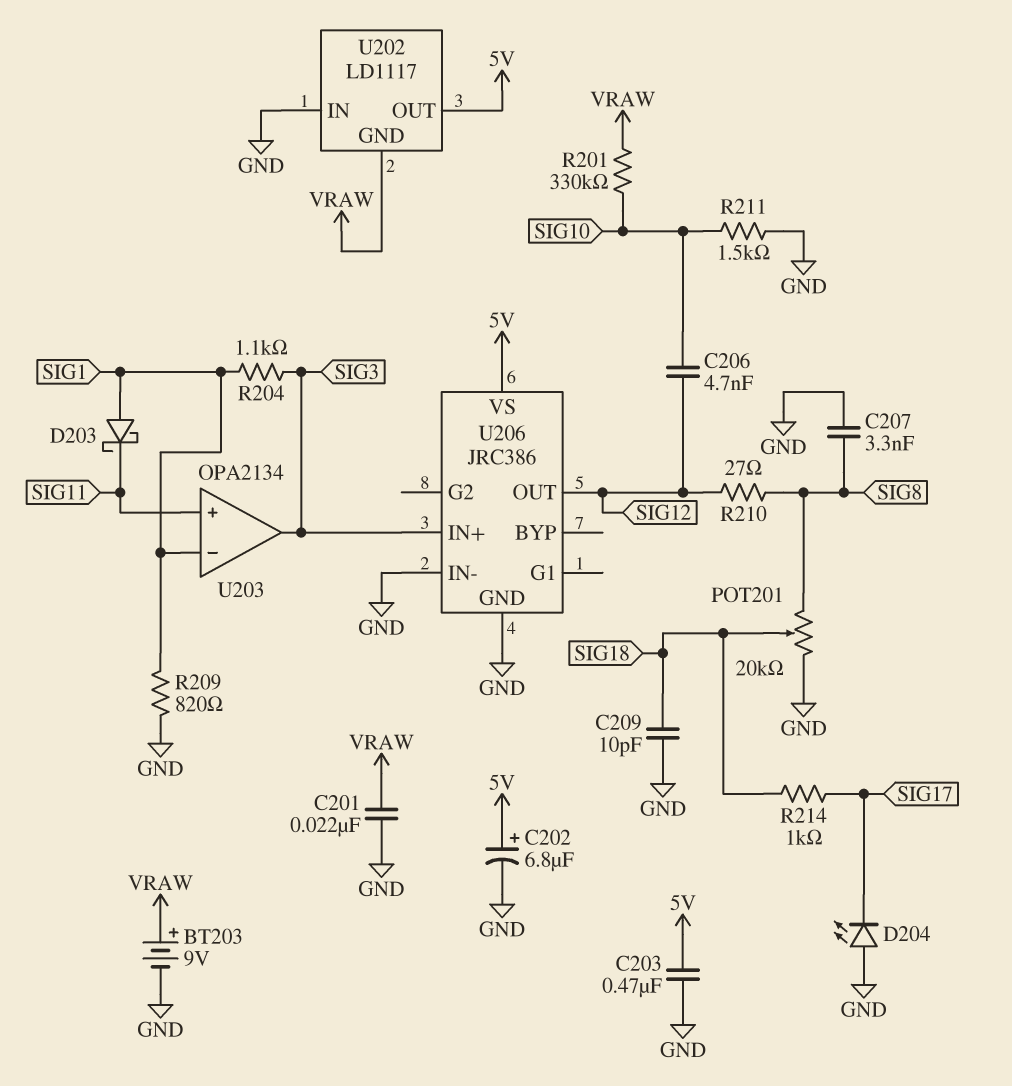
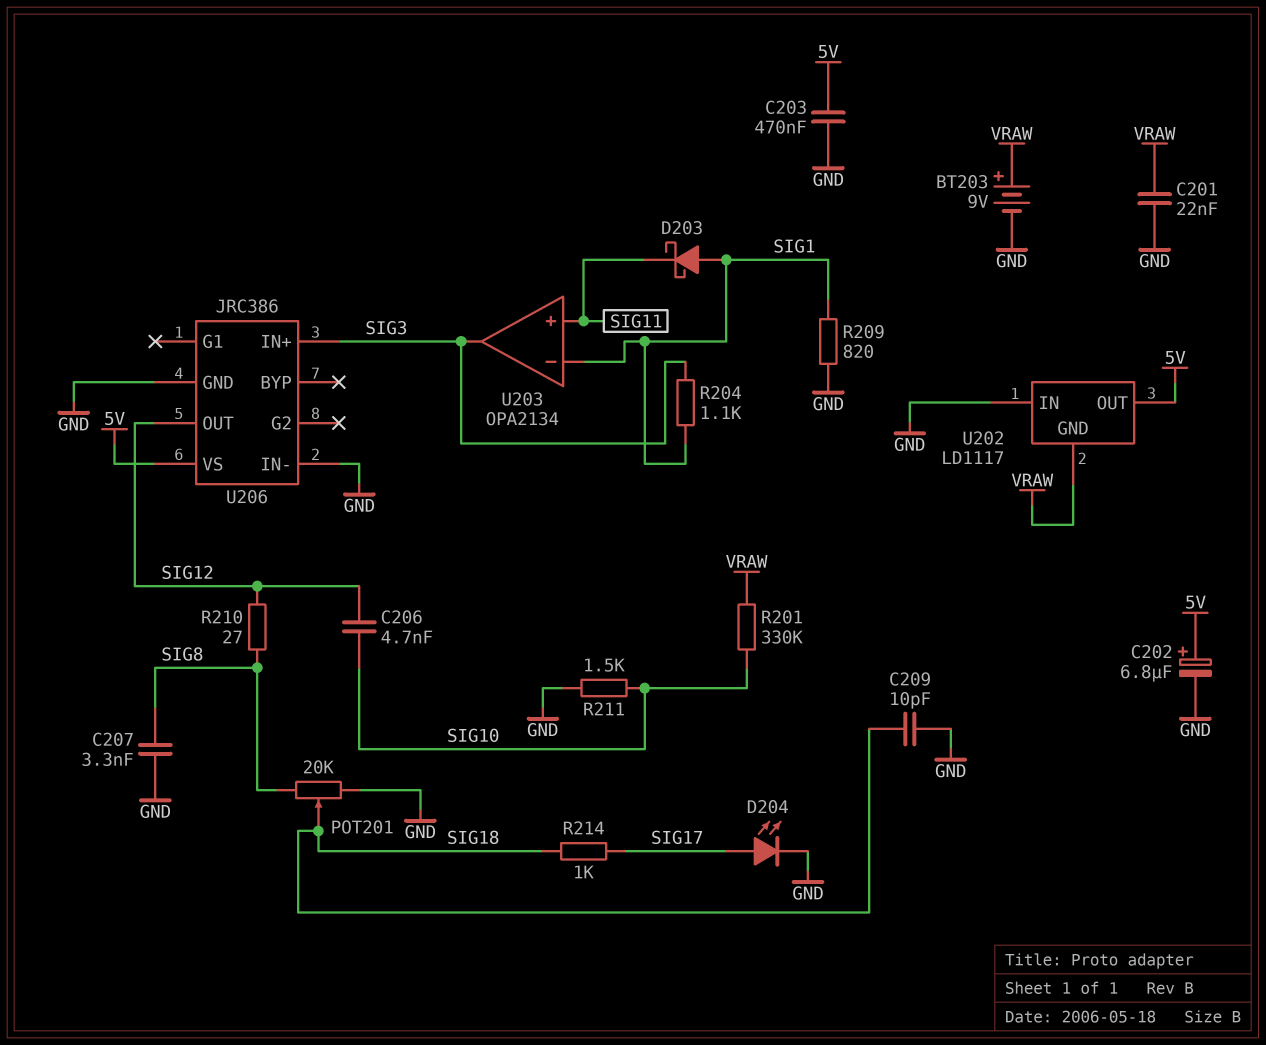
D204: LED (A GND, K SIG17) -> LED (A SIG17, K GND)

